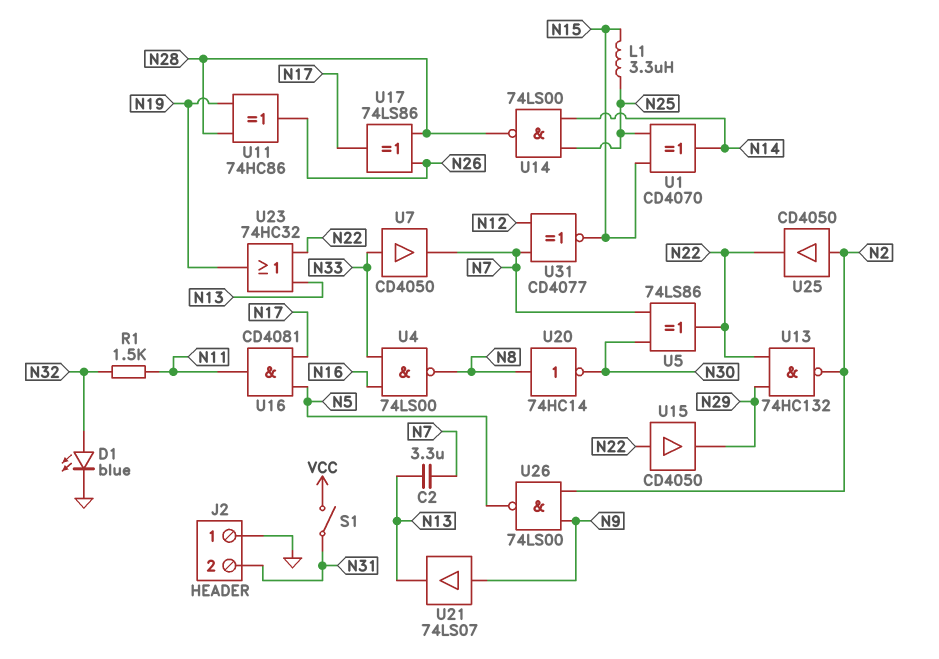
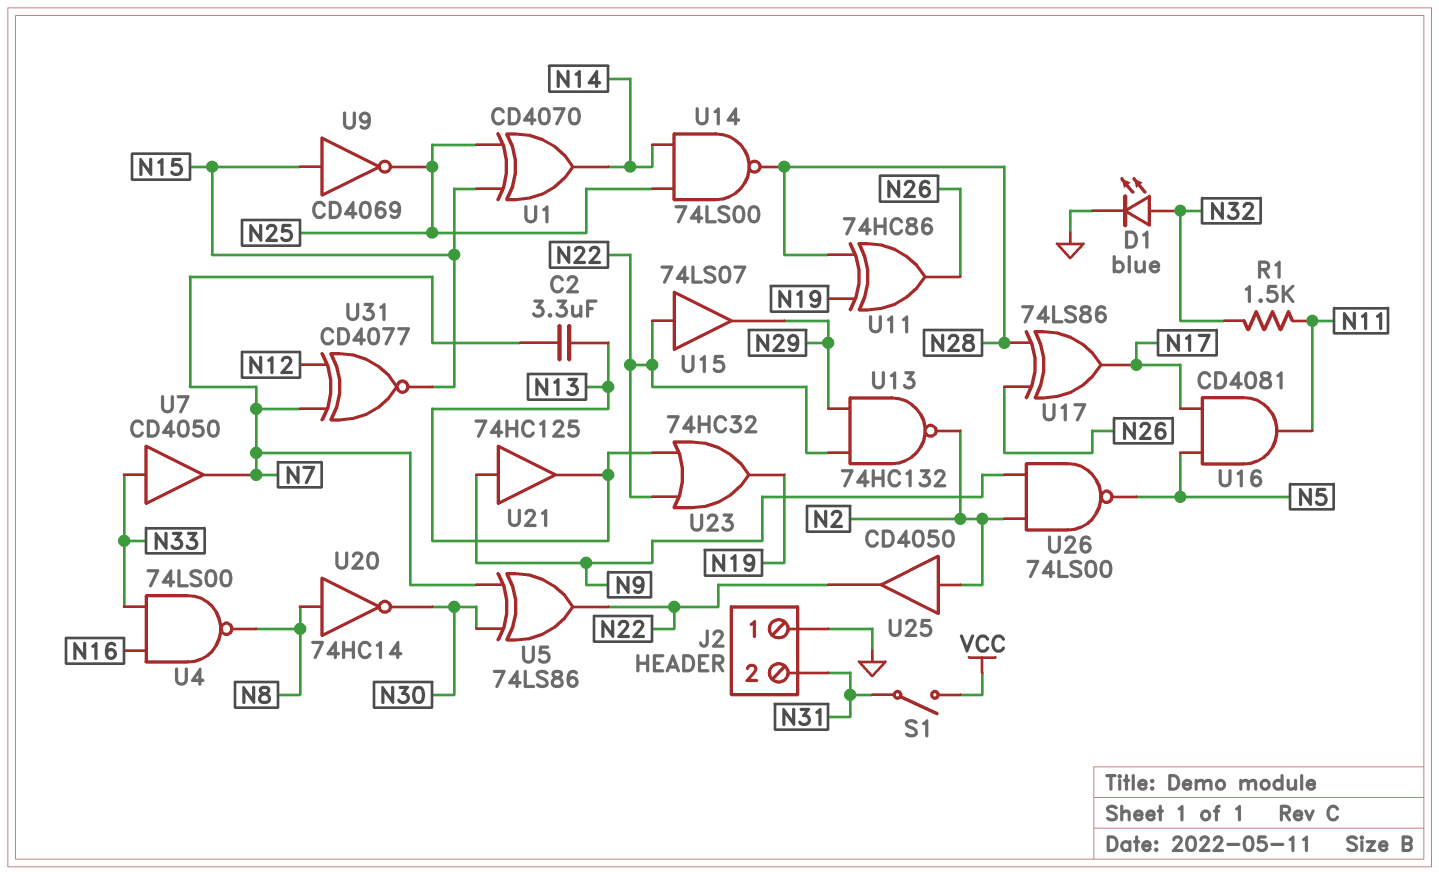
L1: 3.3uH (N15, N25) -> none
U9: none -> NOT CD4069 (in N15, out N25)
U15: buffer CD4050 (in N22, out N29) -> buffer 74LS07 (in N22, out N29)
U21: buffer 74LS07 (in N9, out N13) -> buffer 74HC125 (in N9, out N13)

